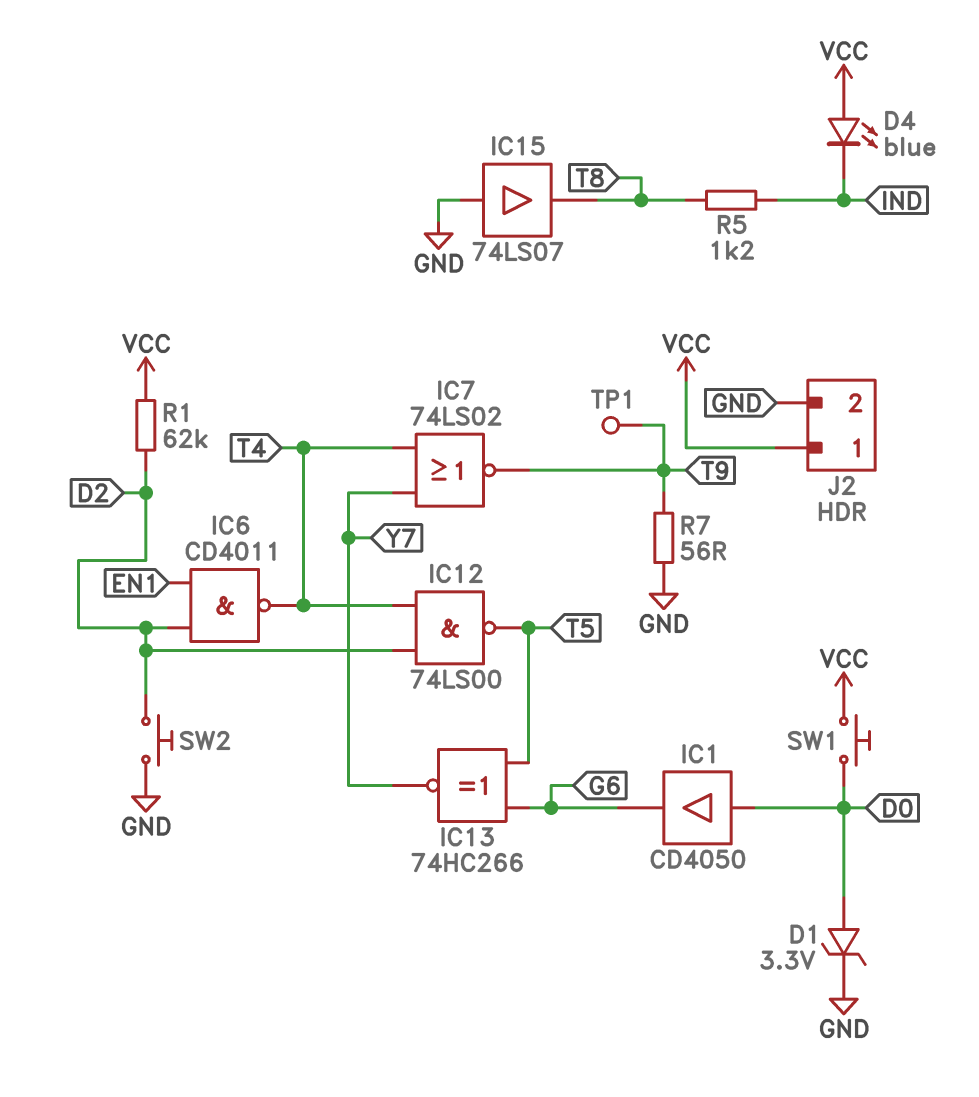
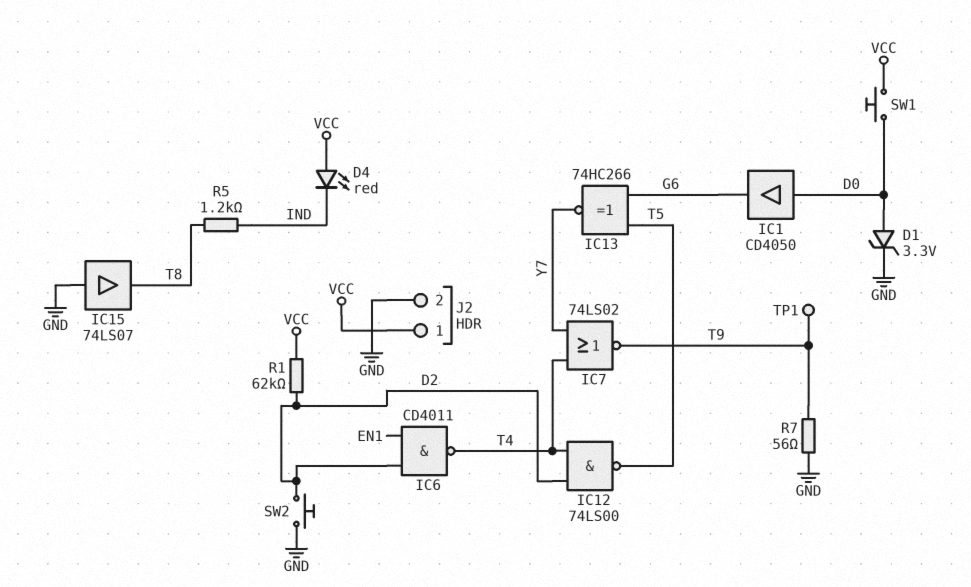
D4: LED blue (A VCC, K IND) -> LED red (A VCC, K IND)

